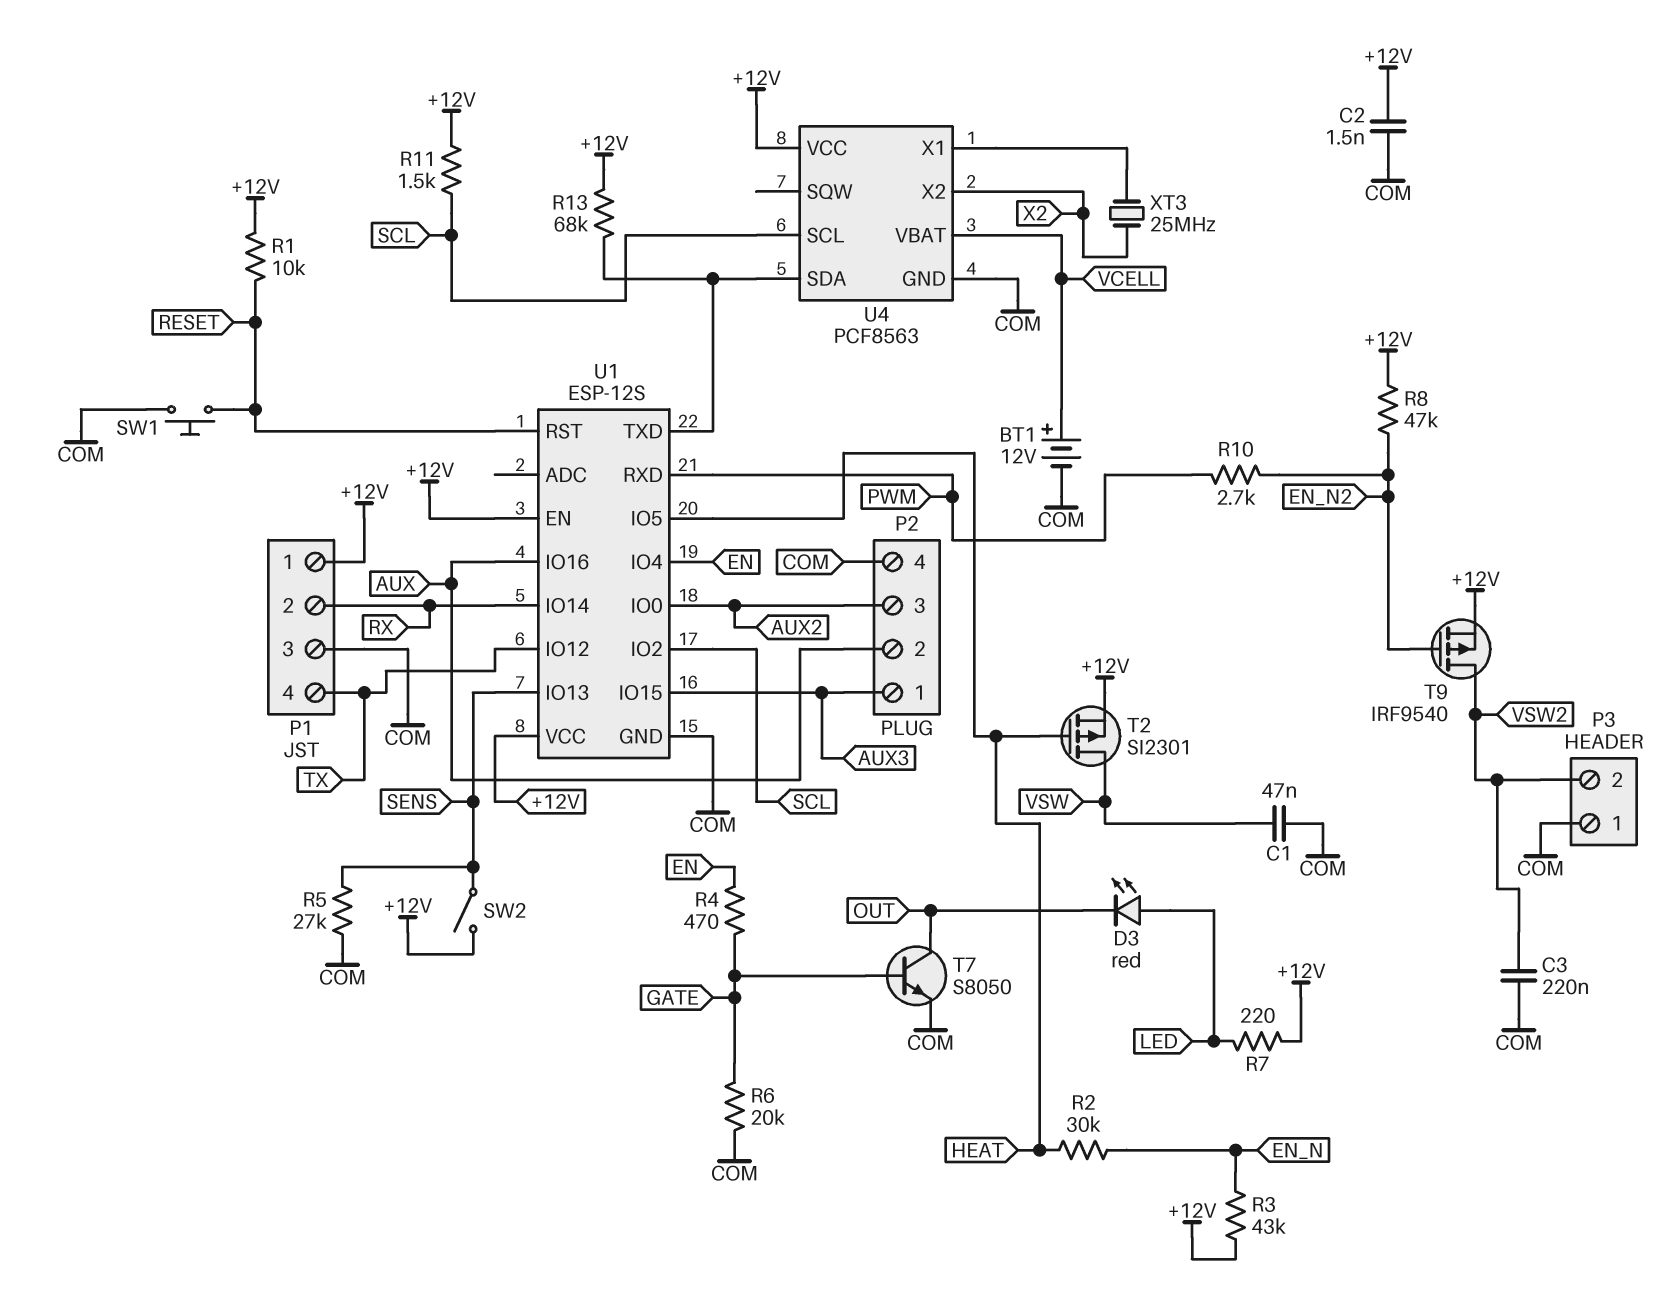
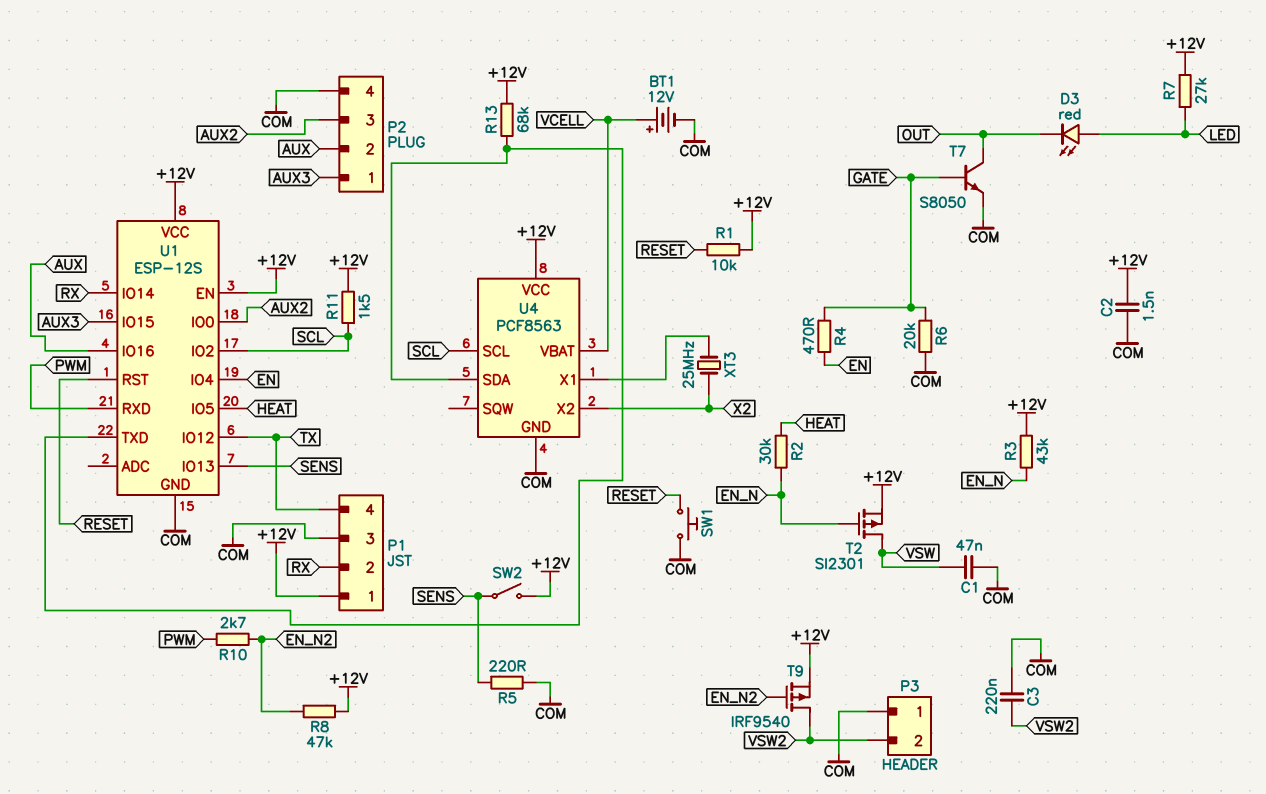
R5: 27k (COM, SENS) -> 220 (COM, SENS)
R7: 220 (+12V, LED) -> 27k (+12V, LED)
T2: PMOS SI2301 (G HEAT, D VSW, S +12V) -> PMOS SI2301 (G EN_N, D VSW, S +12V)

